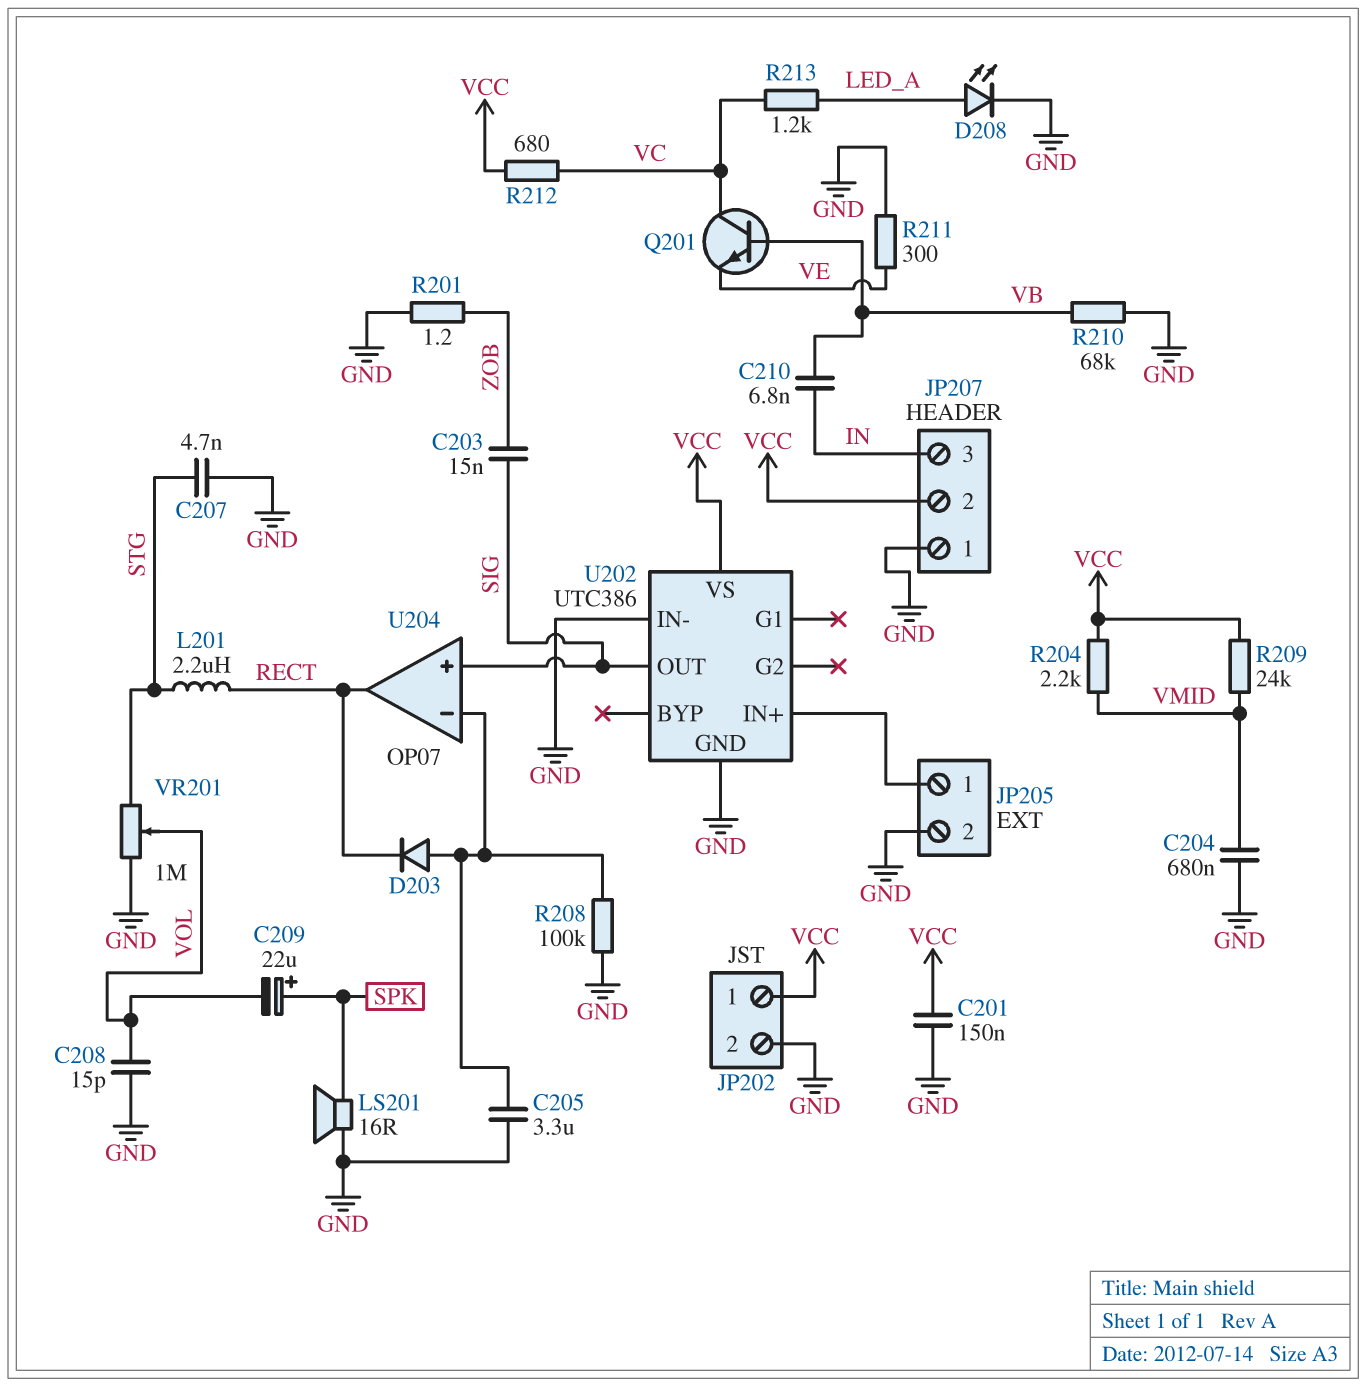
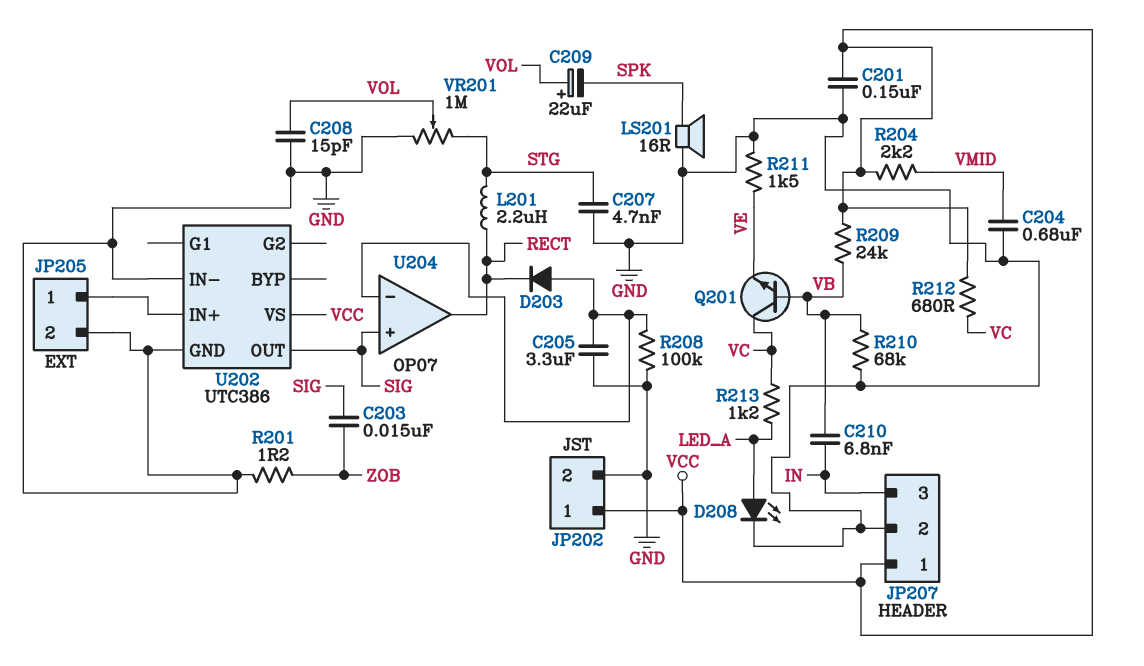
C209: 22uF (plus SPK, minus VOL) -> 22uF (plus VOL, minus SPK)
JP207 pin 1: GND -> VCC
JP207 pin 2: VCC -> GND
R209: 24k (VCC, VMID) -> 24k (VB, VCC)
R211: 300 (GND, VE) -> 1.5k (GND, VE)

